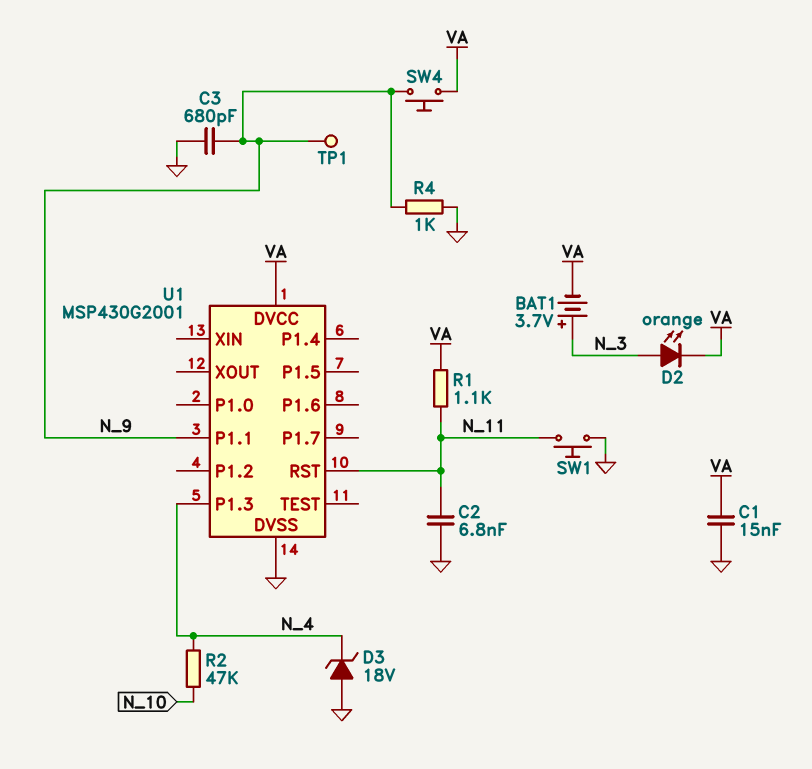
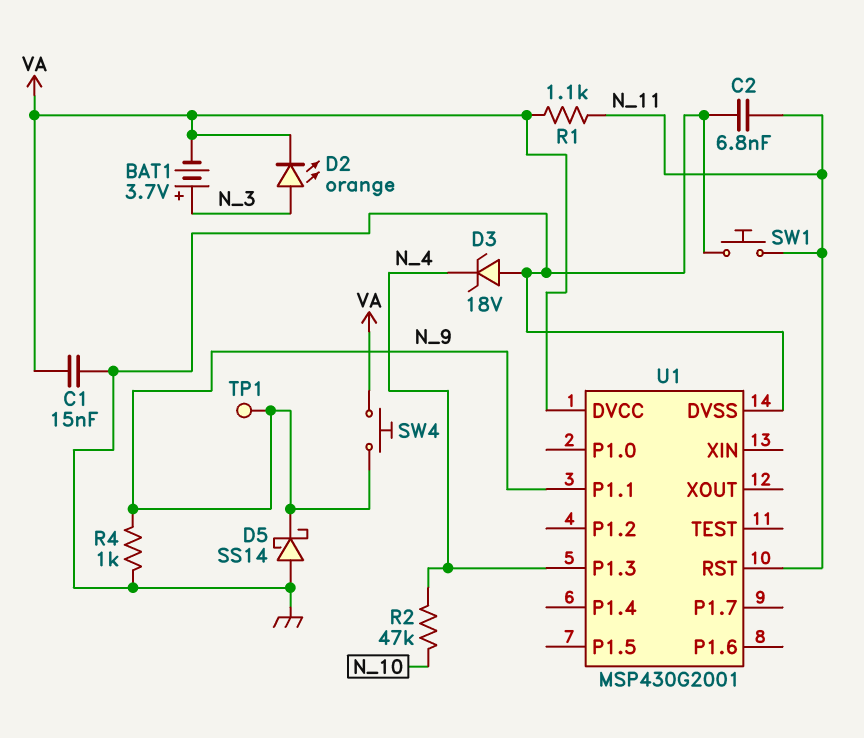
C3: 680pF (GND, N_9) -> none
D5: none -> schottky SS14 (A GND, K N_9)

